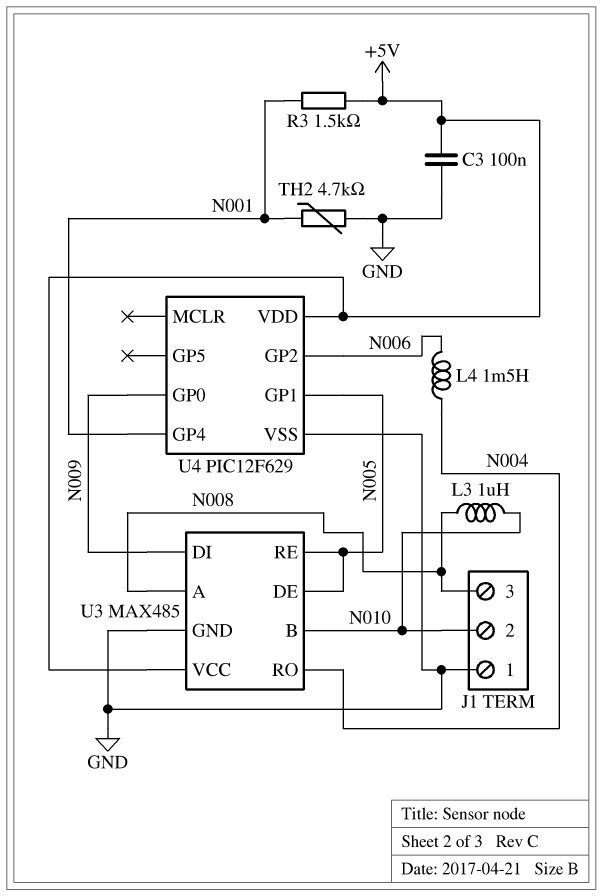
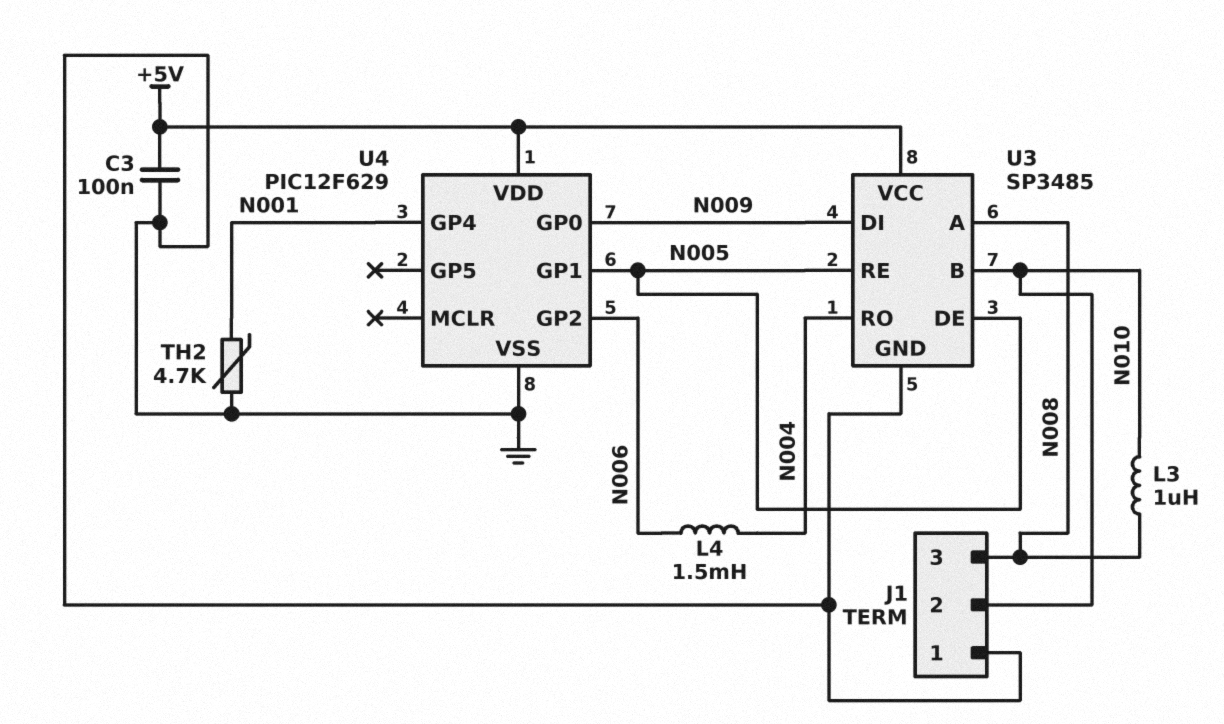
R3: 1.5k (+5V, N001) -> none
U3: MAX485 -> SP3485

